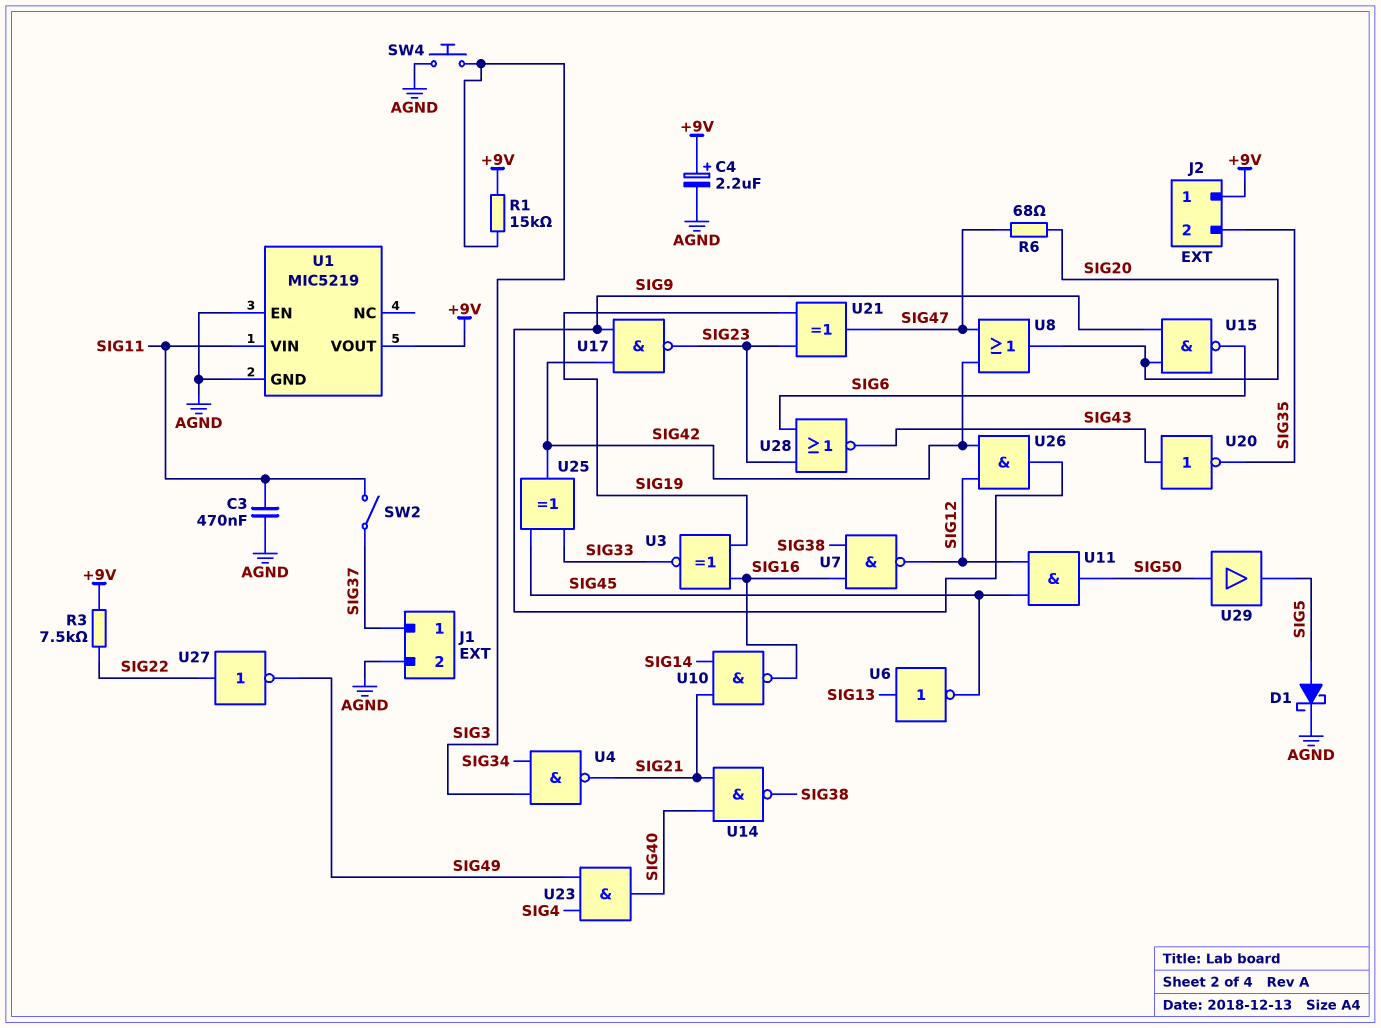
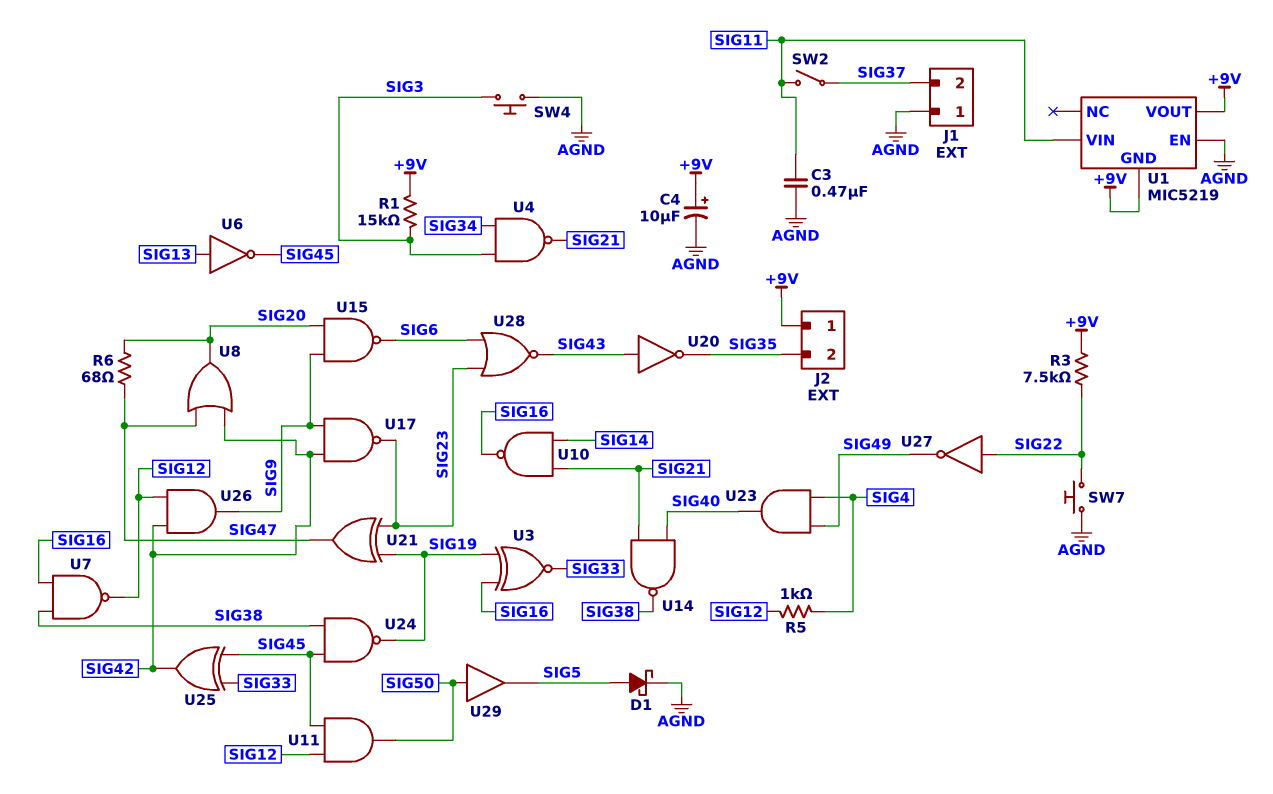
C4: 2.2uF (plus +9V, minus AGND) -> 10uF (plus +9V, minus AGND)
J1 pin 1: SIG37 -> AGND
J1 pin 2: AGND -> SIG37
R5: none -> 1k (SIG4, SIG12)
SW7: none -> button (AGND, SIG22)
U1 pin GND: AGND -> +9V
U24: none -> NAND (in SIG38, in SIG45, out SIG19)

